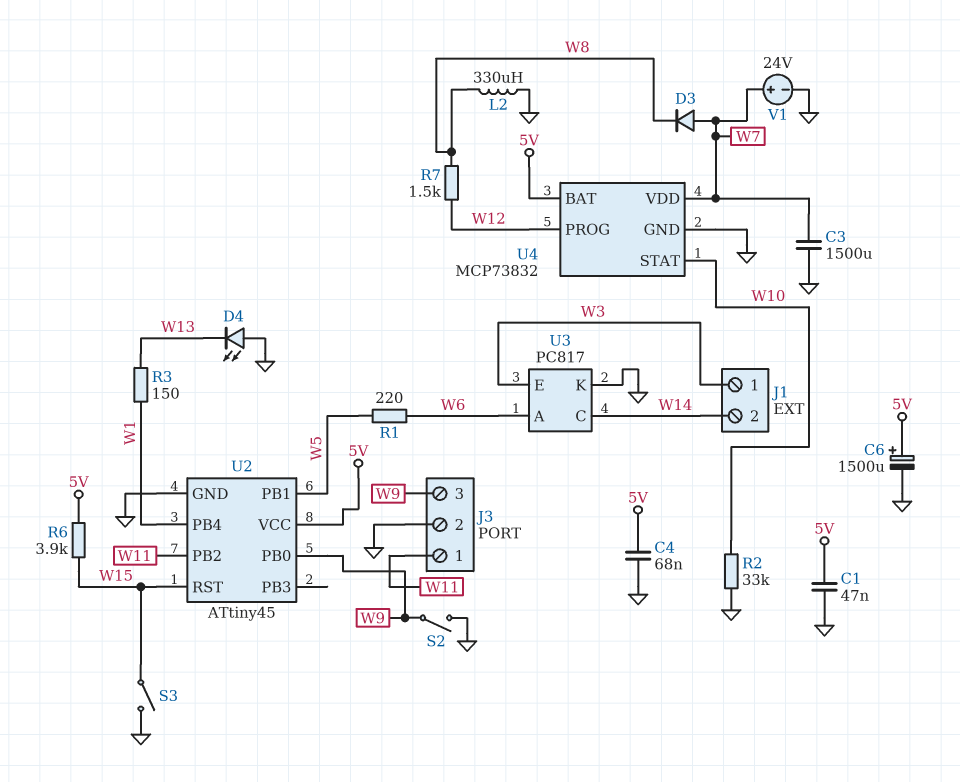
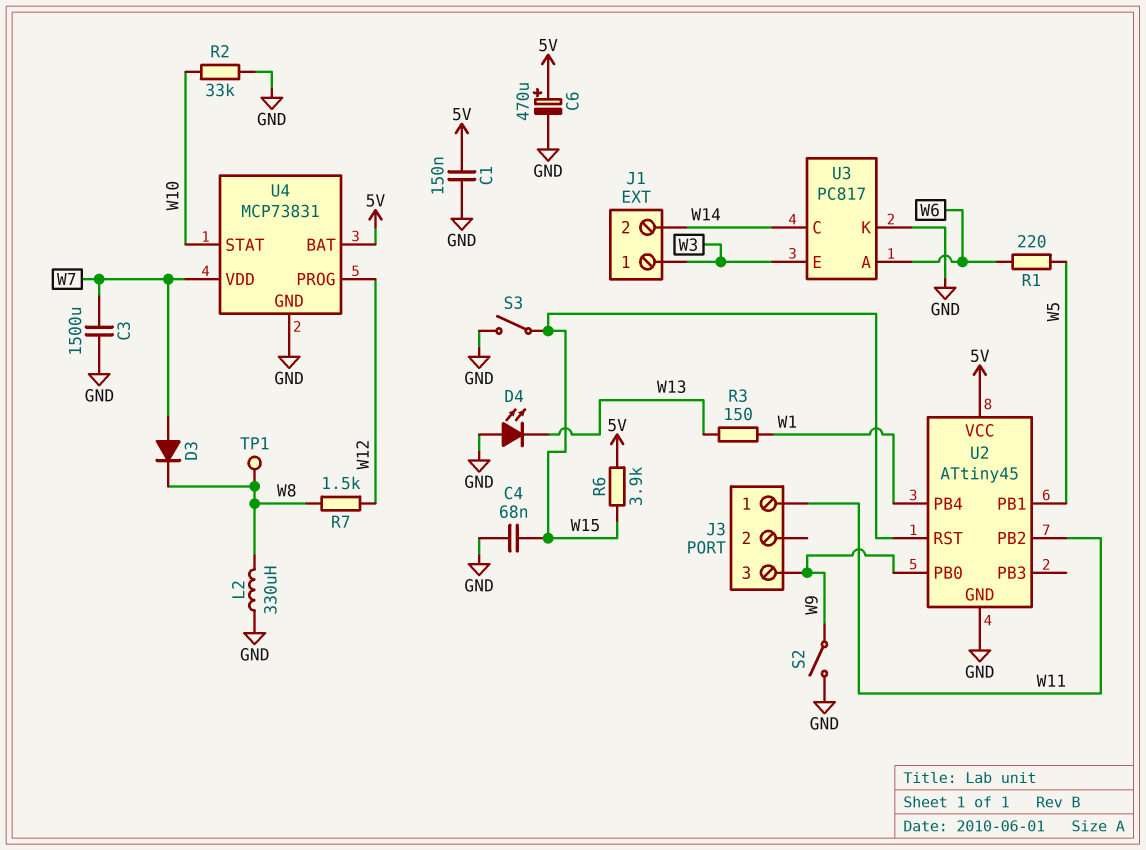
C1: 47nF (5V, GND) -> 150nF (5V, GND)
C4: 68nF (5V, GND) -> 68nF (GND, W15)
C6: 1500uF (plus 5V, minus GND) -> 470uF (plus 5V, minus GND)
J3 pin 2: GND -> none
TP1: none -> test point (W8)
U4: MCP73832 -> MCP73831
V1: 24V (plus W7, minus GND) -> none

